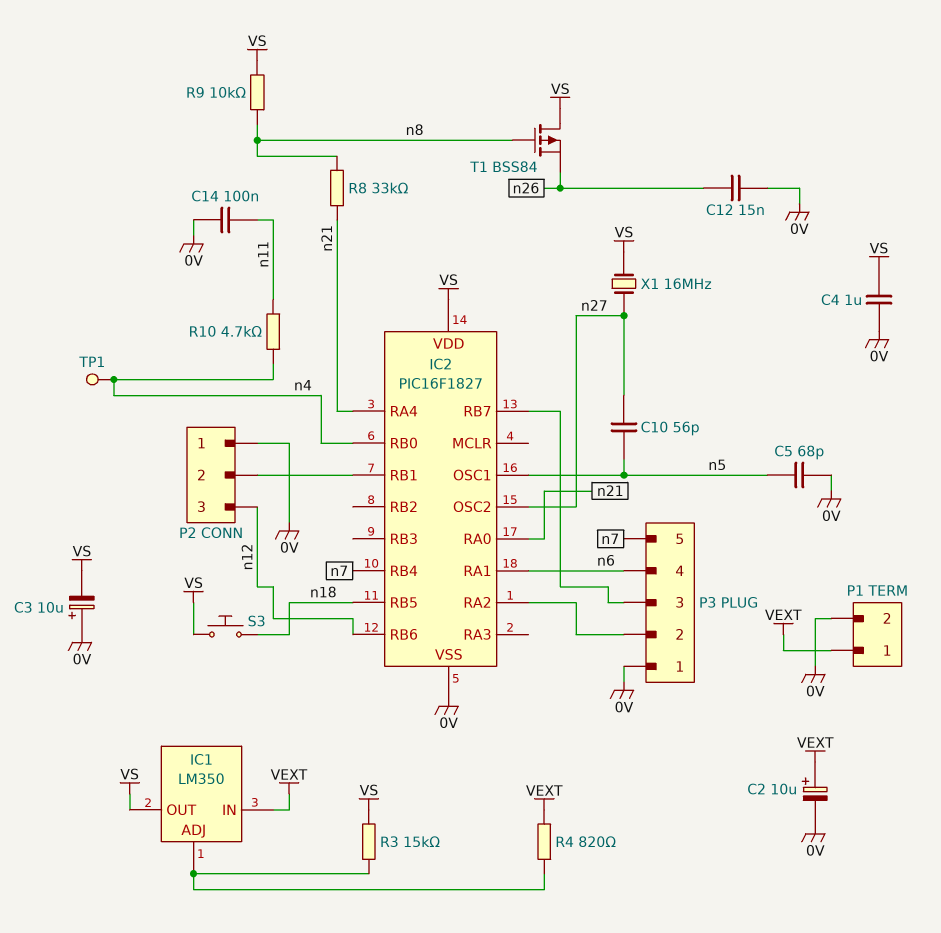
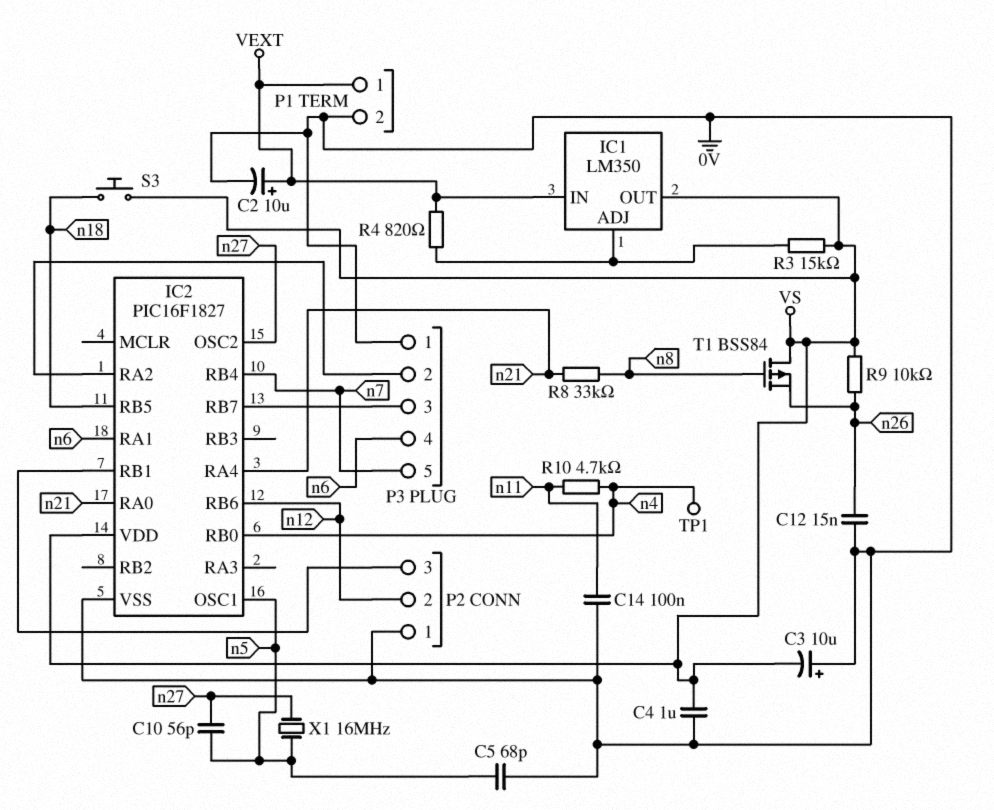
P2 pin 2: IC2/RB1 -> n12
P2 pin 3: n12 -> IC2/RB1
R9: 10k (VS, n8) -> 10k (VS, n26)
X1: 16MHz (VS, n27) -> 16MHz (n5, n27)

